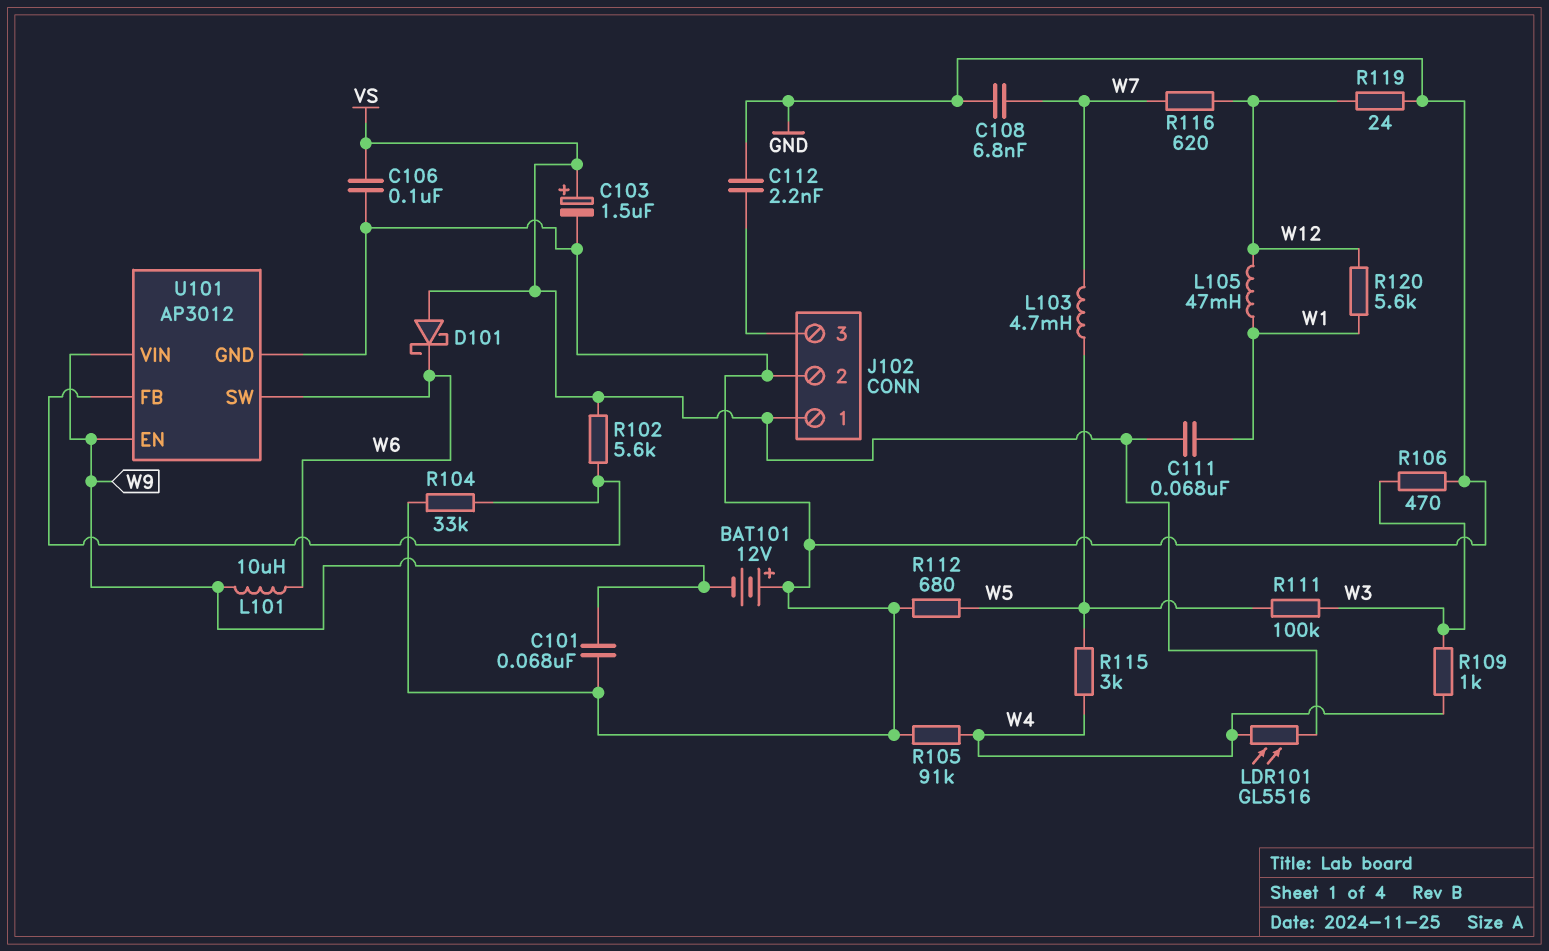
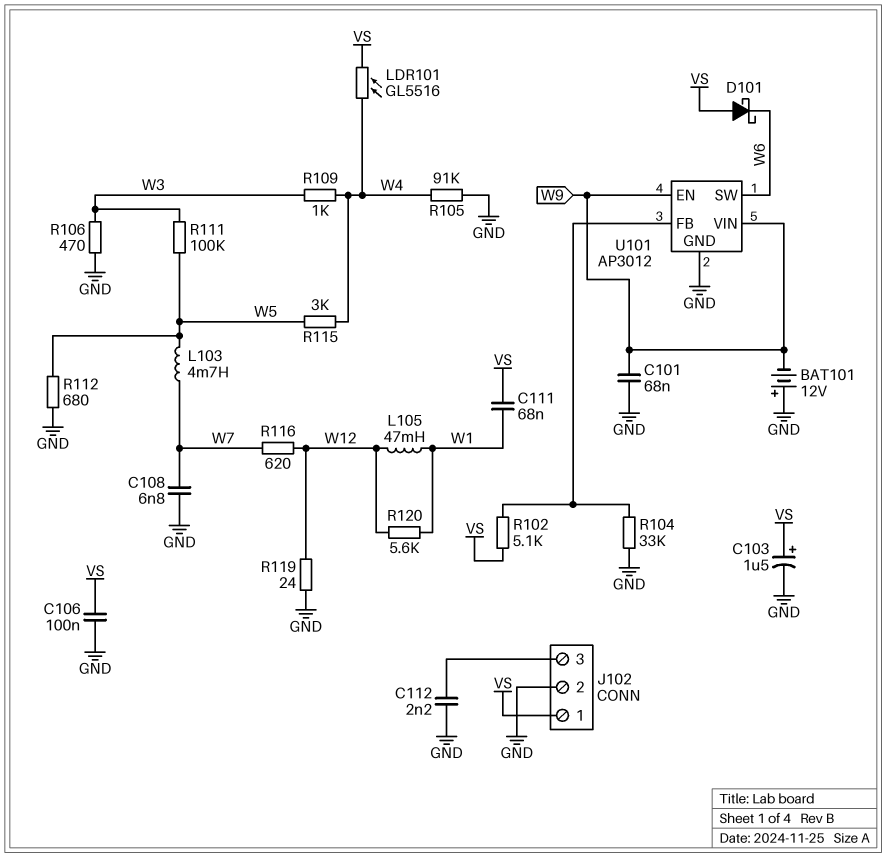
L101: 10uH (W6, W9) -> none
R102: 5.6k (U101/FB, VS) -> 5.1k (U101/FB, VS)

